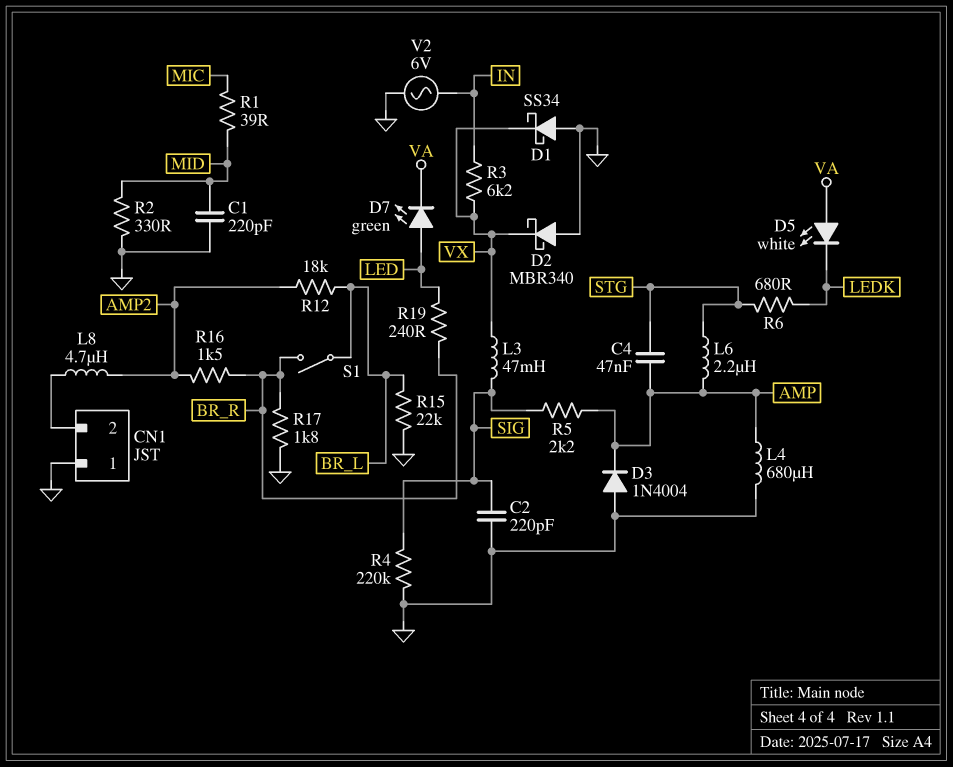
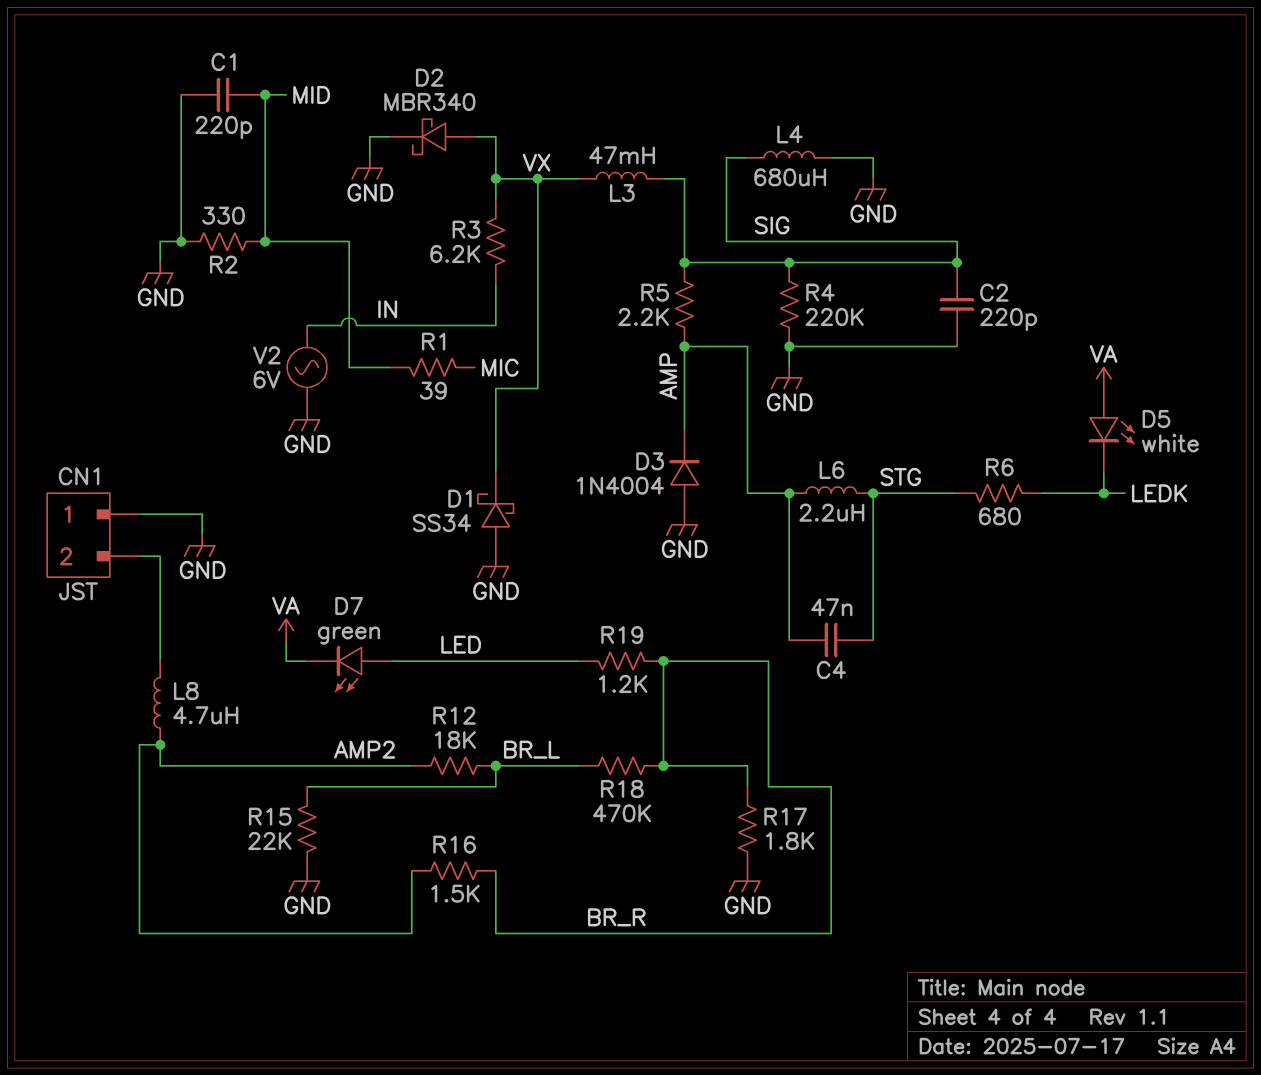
D2: schottky MBR340 (A GND, K VX) -> schottky MBR340 (A VX, K GND)
L4: 680uH (AMP, GND) -> 680uH (GND, SIG)
R18: none -> 470k (BR_L, BR_R)
R19: 240 (BR_R, LED) -> 1.2k (BR_R, LED)
S1: switch (BR_L, BR_R) -> none

